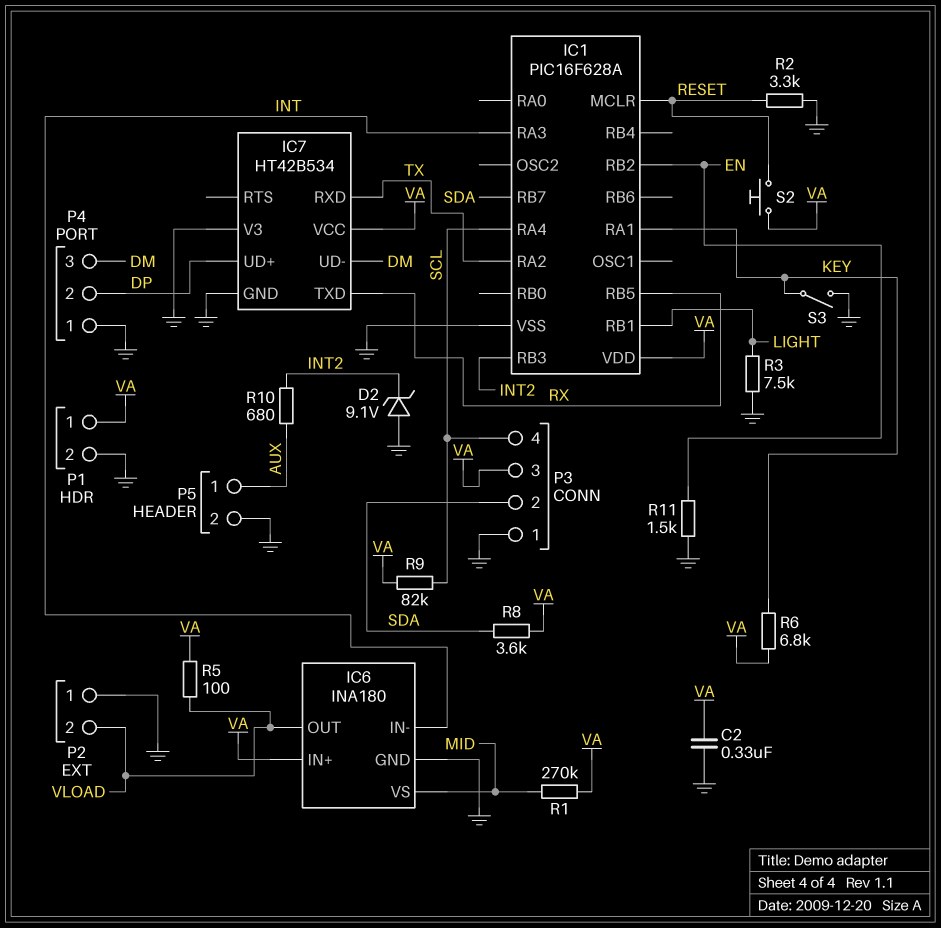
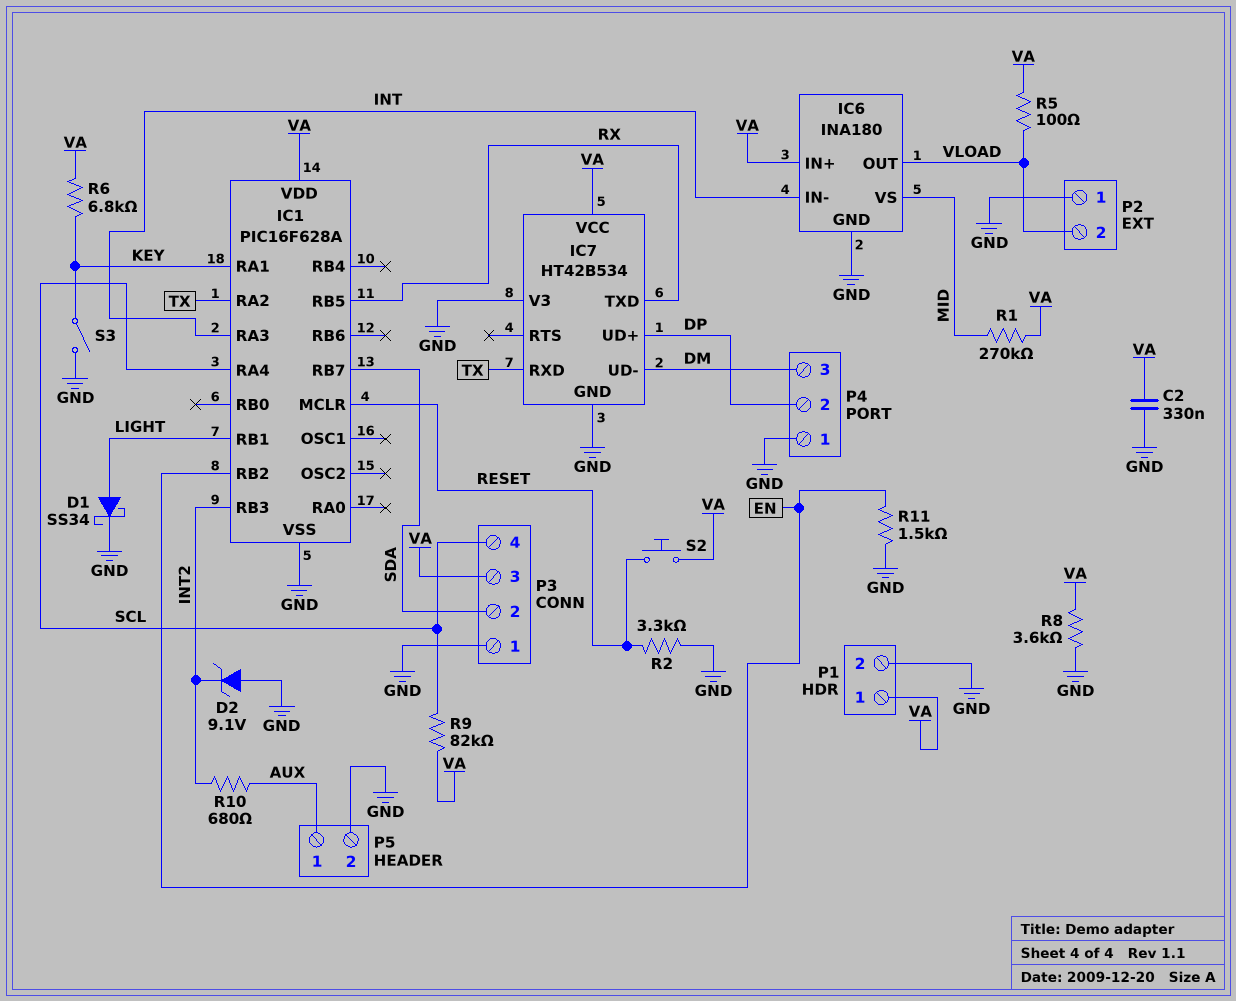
D1: none -> schottky SS34 (A LIGHT, K GND)
R3: 7.5k (GND, LIGHT) -> none
R8: 3.6k (SDA, VA) -> 3.6k (GND, VA)

